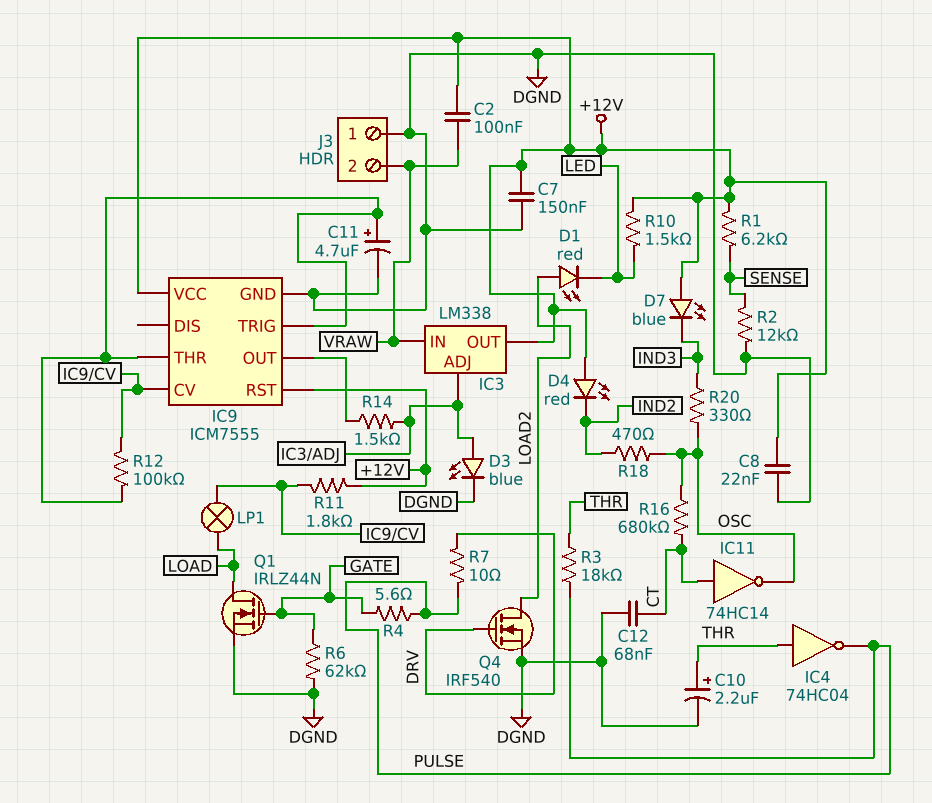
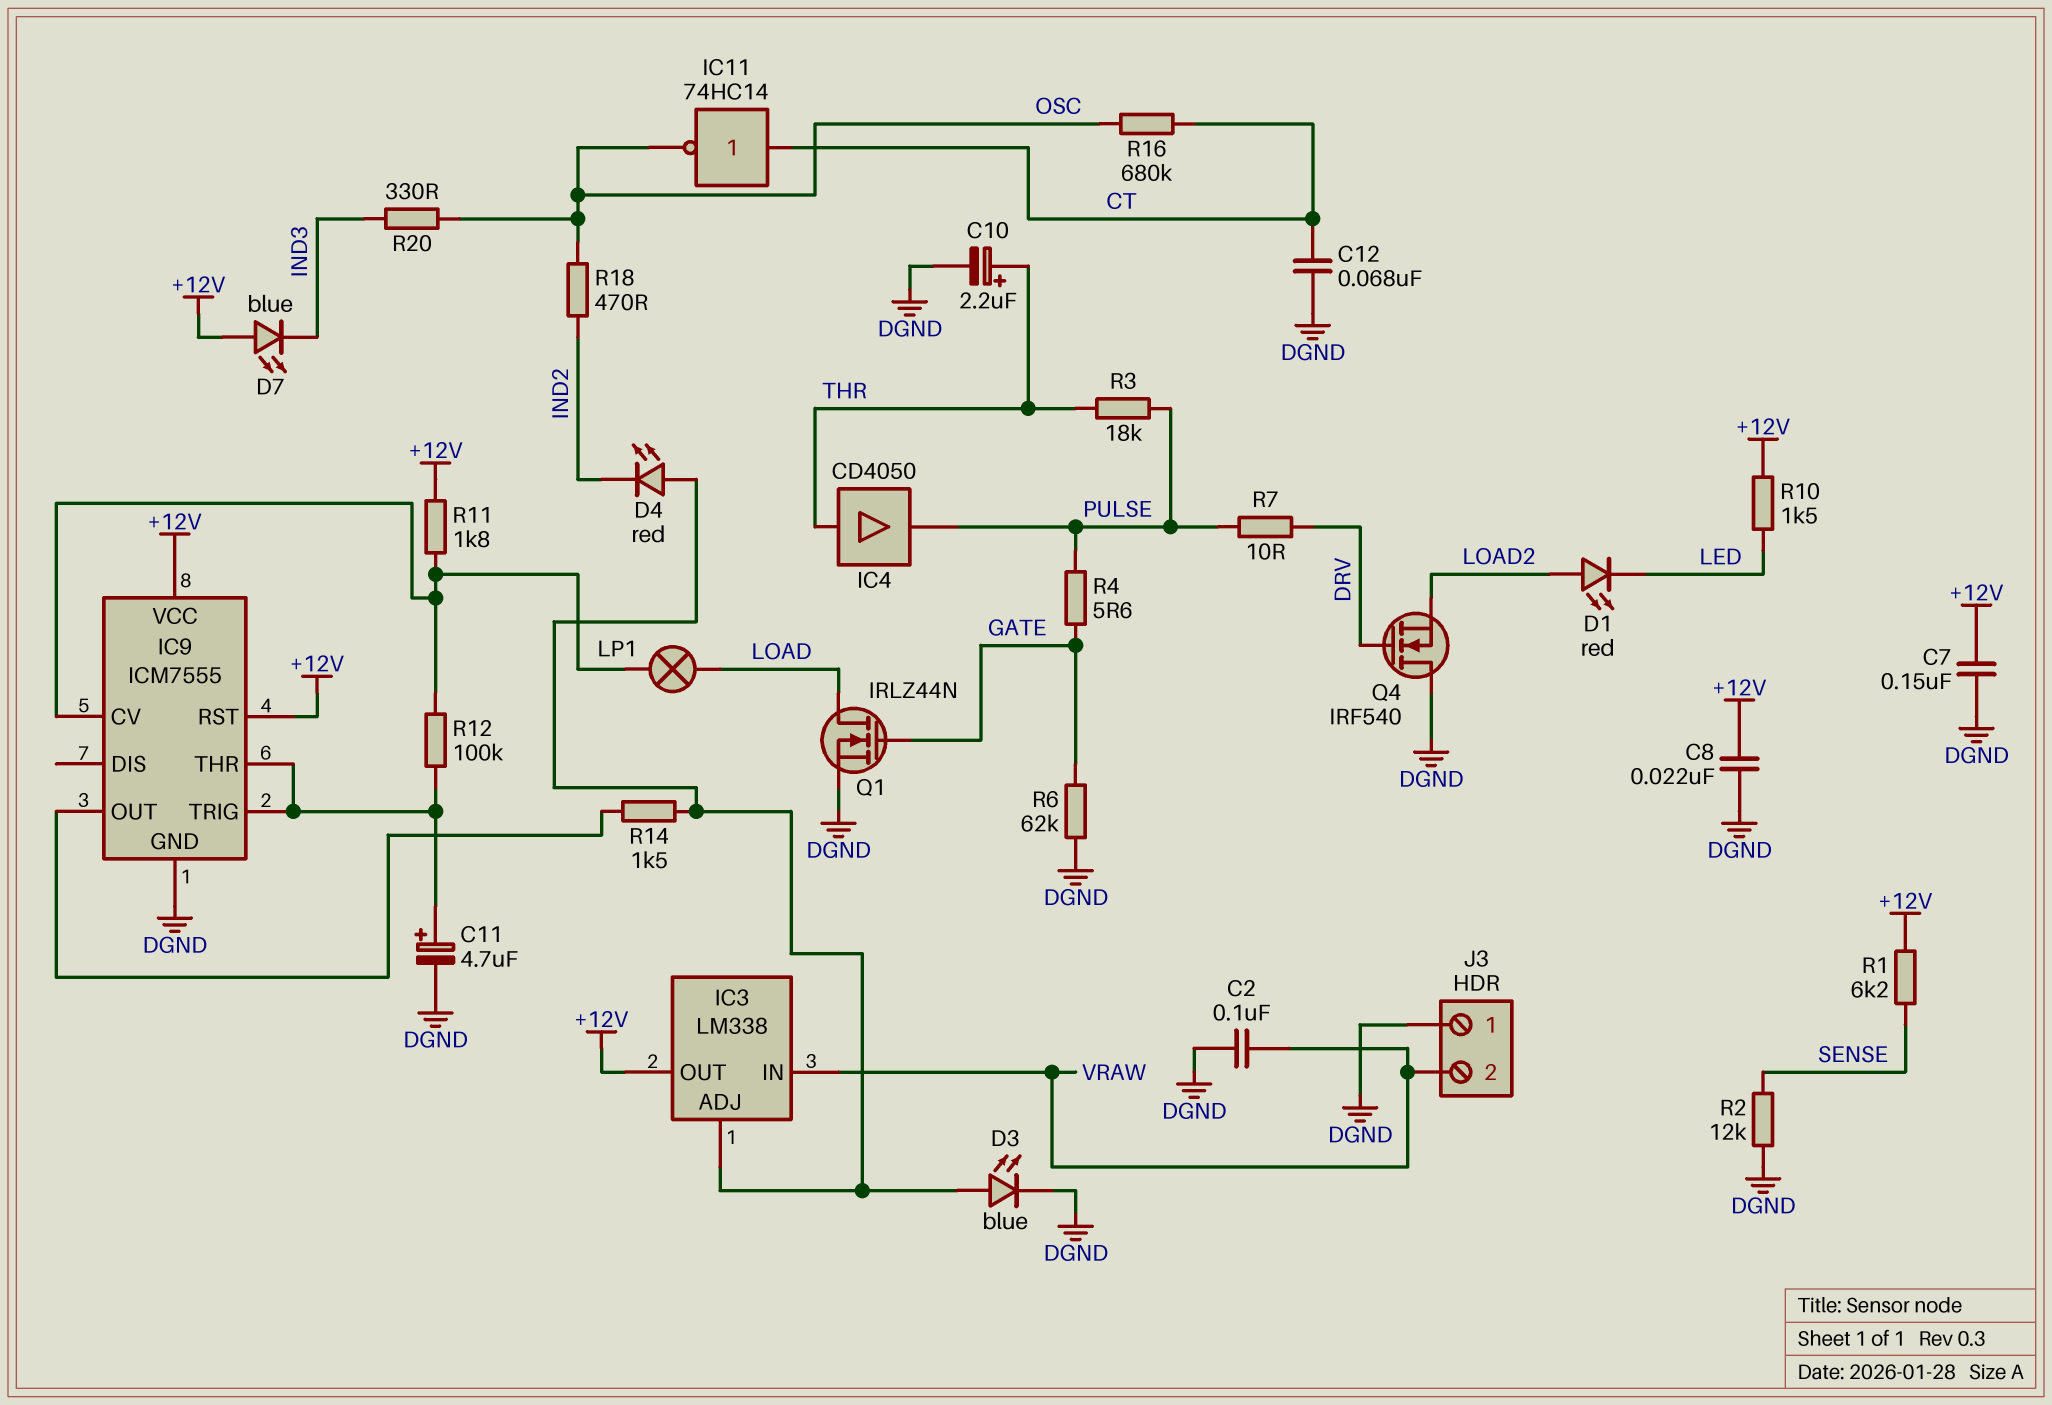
C2: 100nF (+12V, VRAW) -> 100nF (DGND, VRAW)
D4: LED red (A +12V, K IND2) -> LED red (A IC3/ADJ, K IND2)
IC4: NOT 74HC04 (in THR, out PULSE) -> buffer CD4050 (in THR, out PULSE)
Q4: NMOS IRF540 (G DRV, D LOAD2, S DGND) -> NMOS IRF540 (G DRV, D DGND, S LOAD2)

